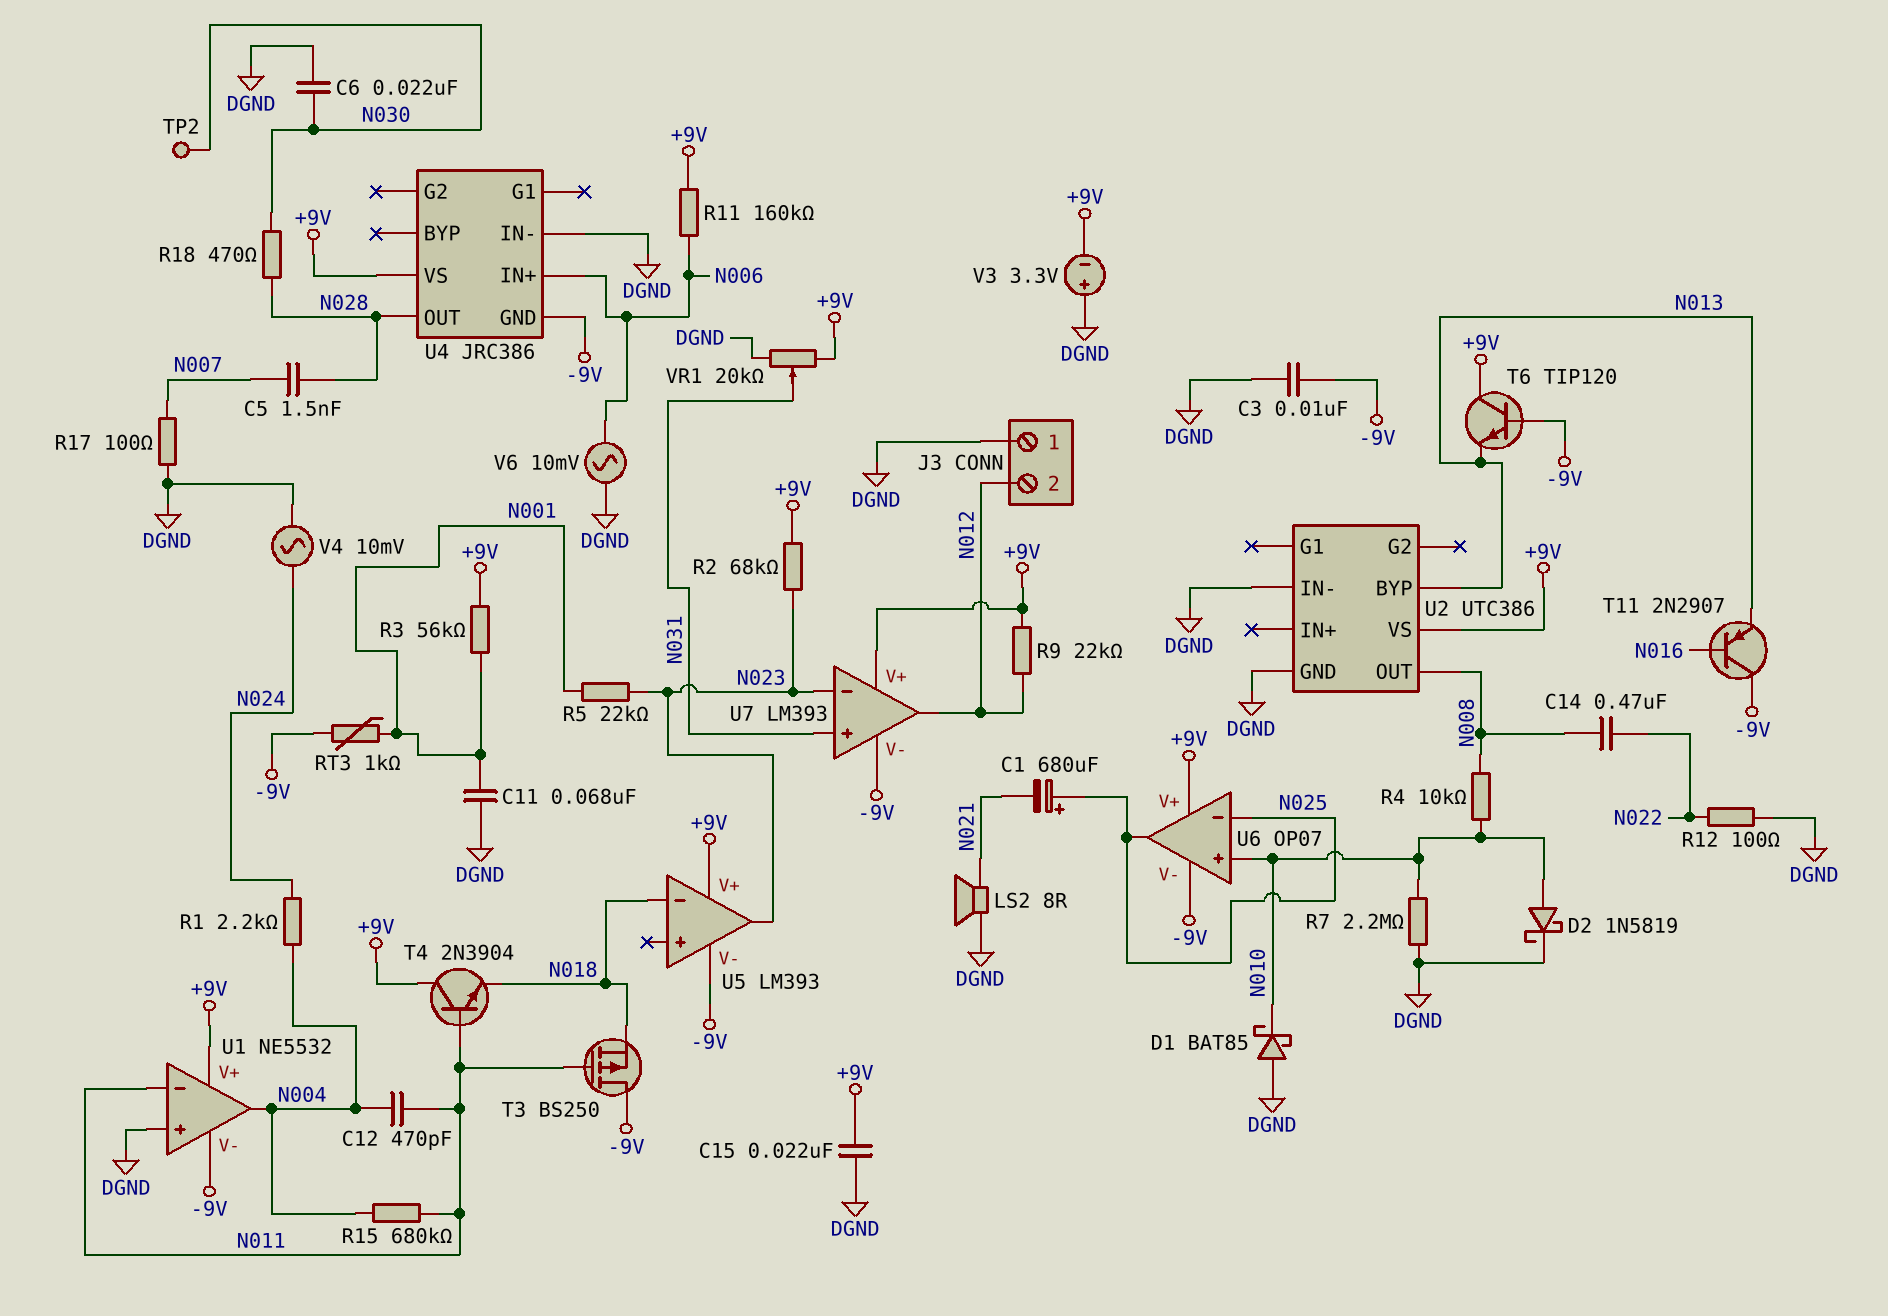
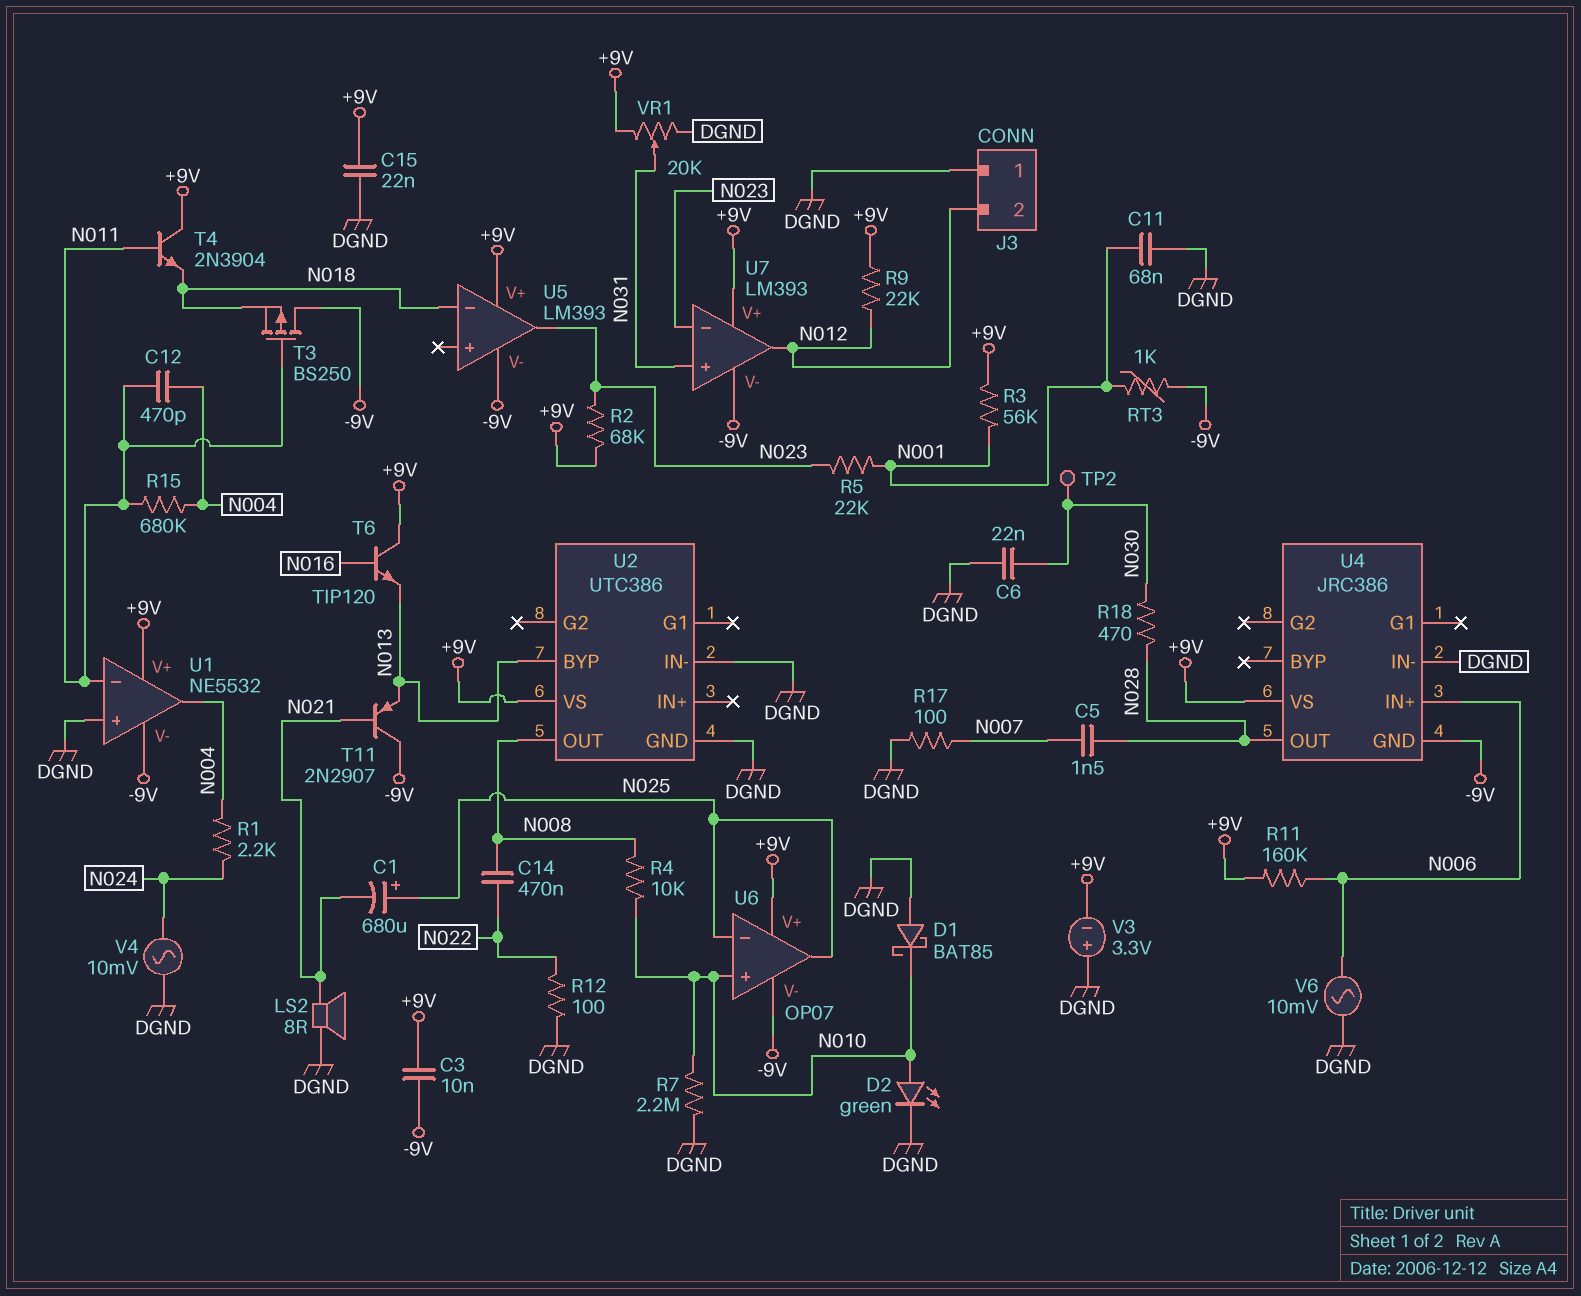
C3: 10nF (-9V, DGND) -> 10nF (+9V, -9V)
D2: schottky 1N5819 (A N010, K DGND) -> LED green (A N010, K DGND)
T6: NPN TIP120 (B -9V, C +9V, E N013) -> NPN TIP120 (B N016, C +9V, E N013)
T11: PNP 2N2907 (B N016, C -9V, E N013) -> PNP 2N2907 (B N021, C -9V, E N013)

